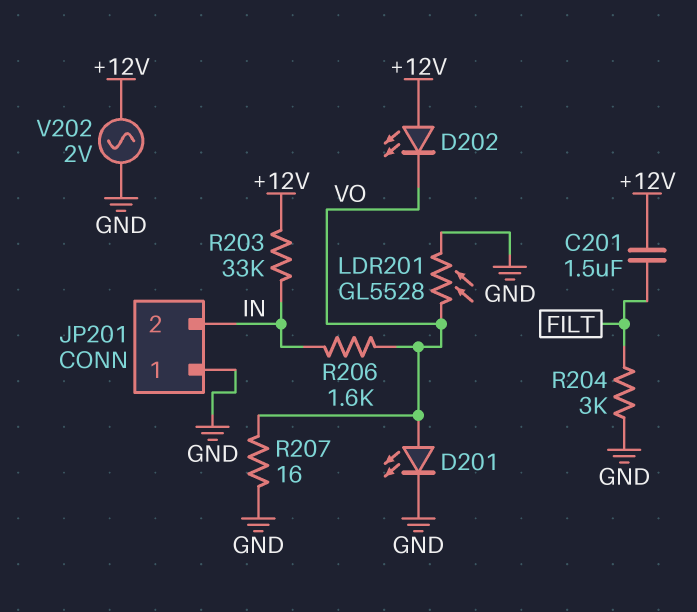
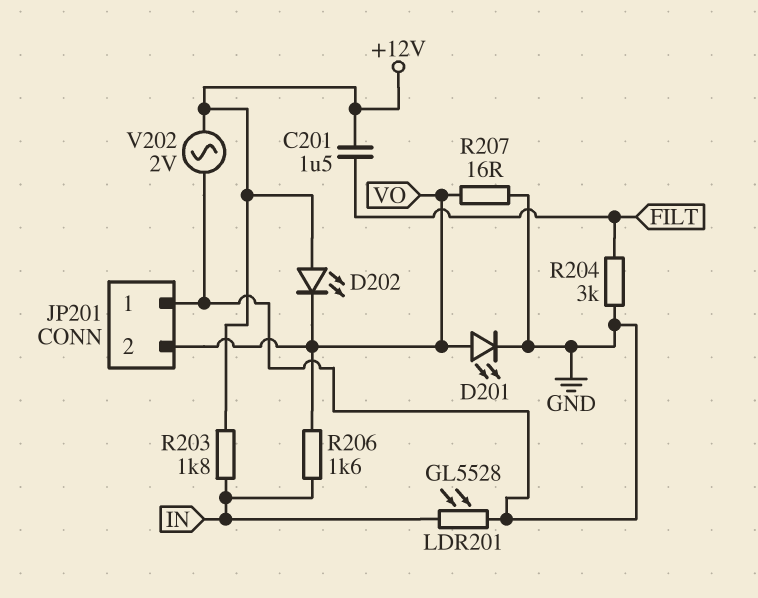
JP201 pin 2: IN -> VO
LDR201: GL5528 (GND, VO) -> GL5528 (GND, IN)
R203: 33k (+12V, IN) -> 1.8k (+12V, IN)

